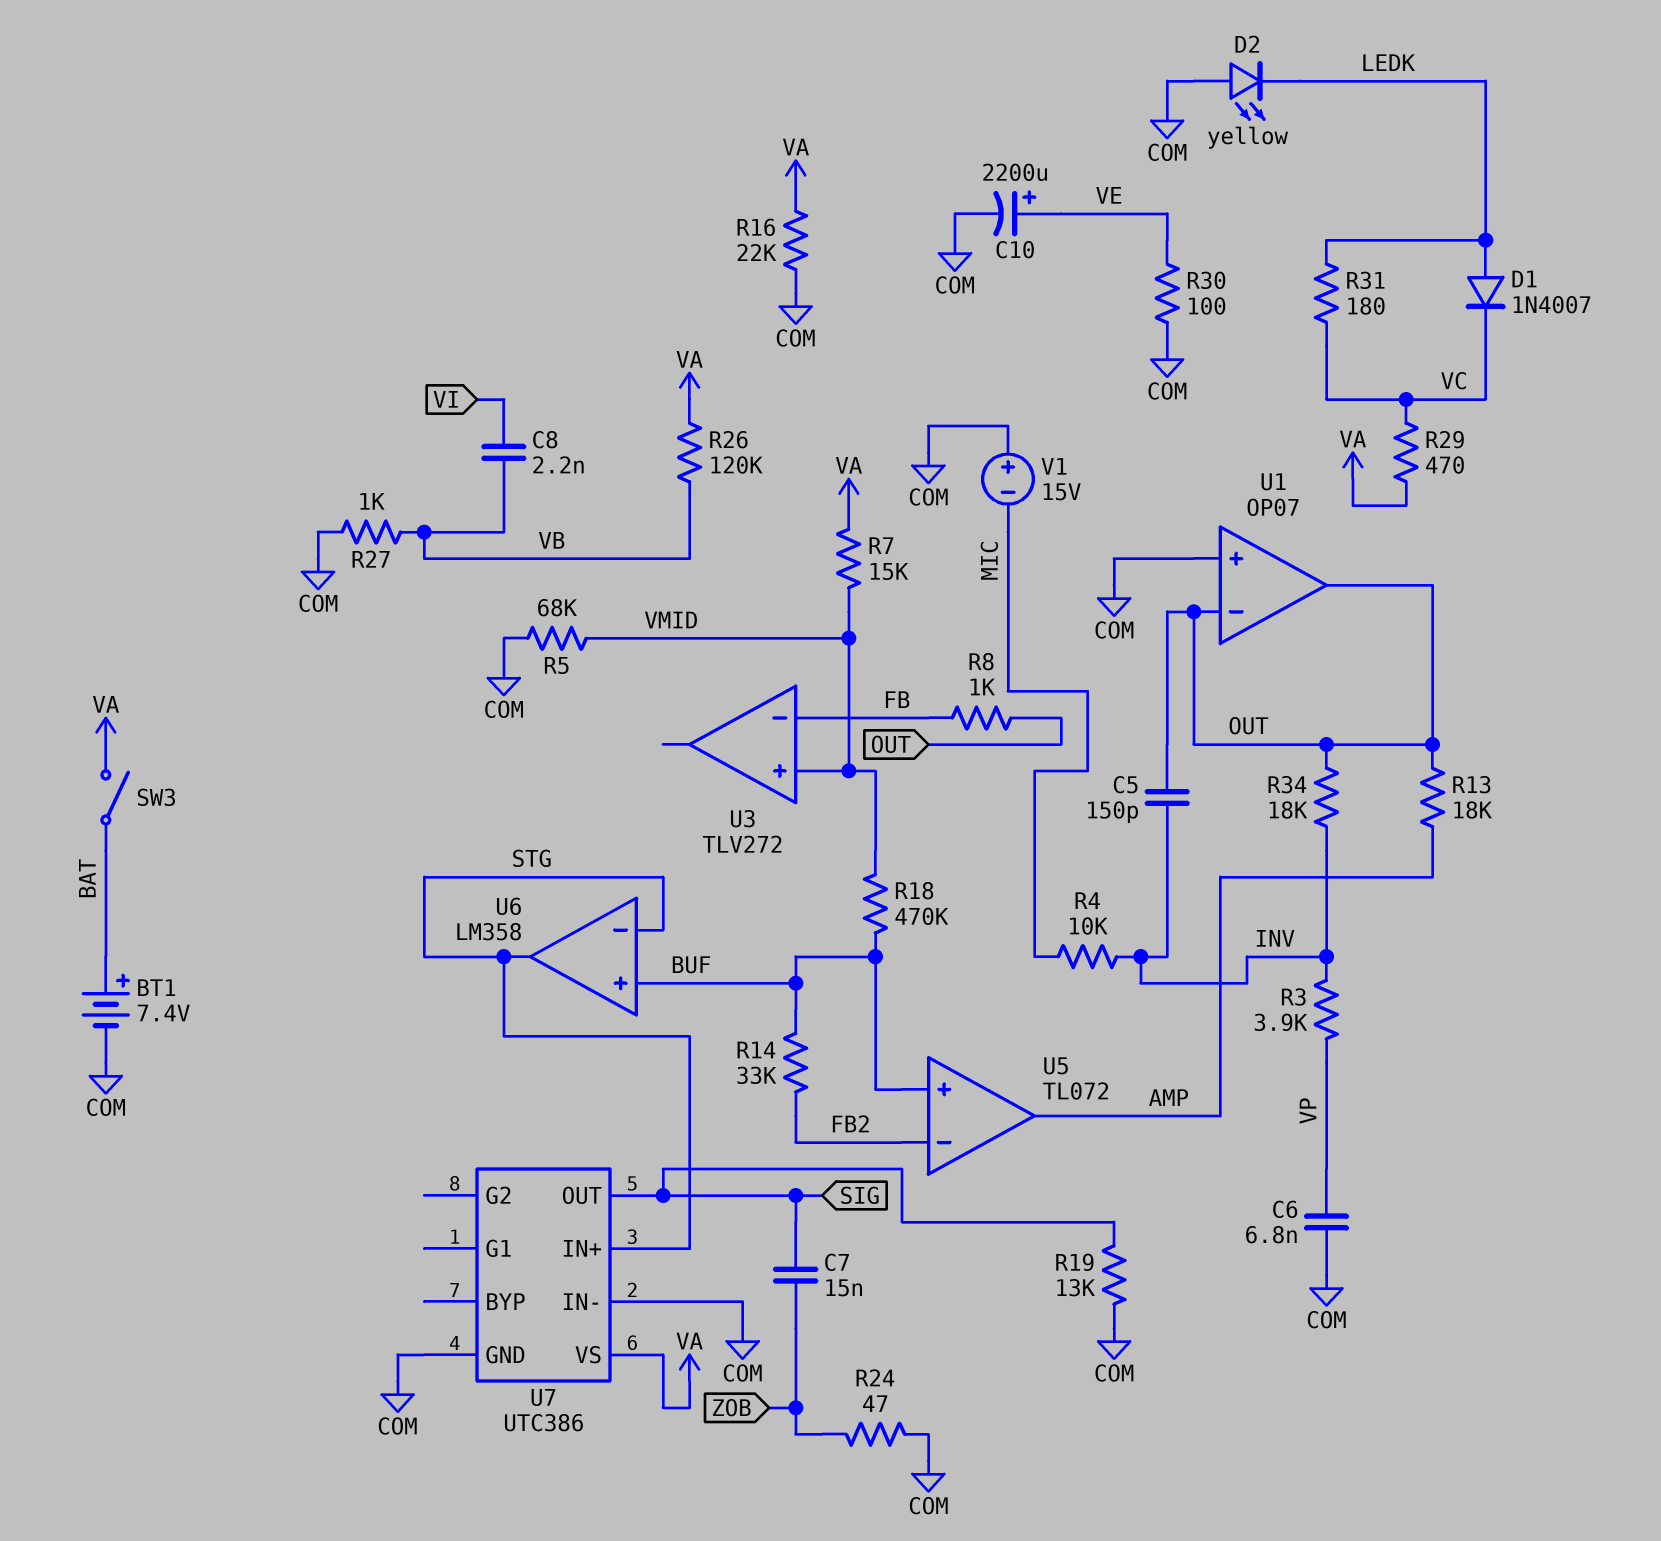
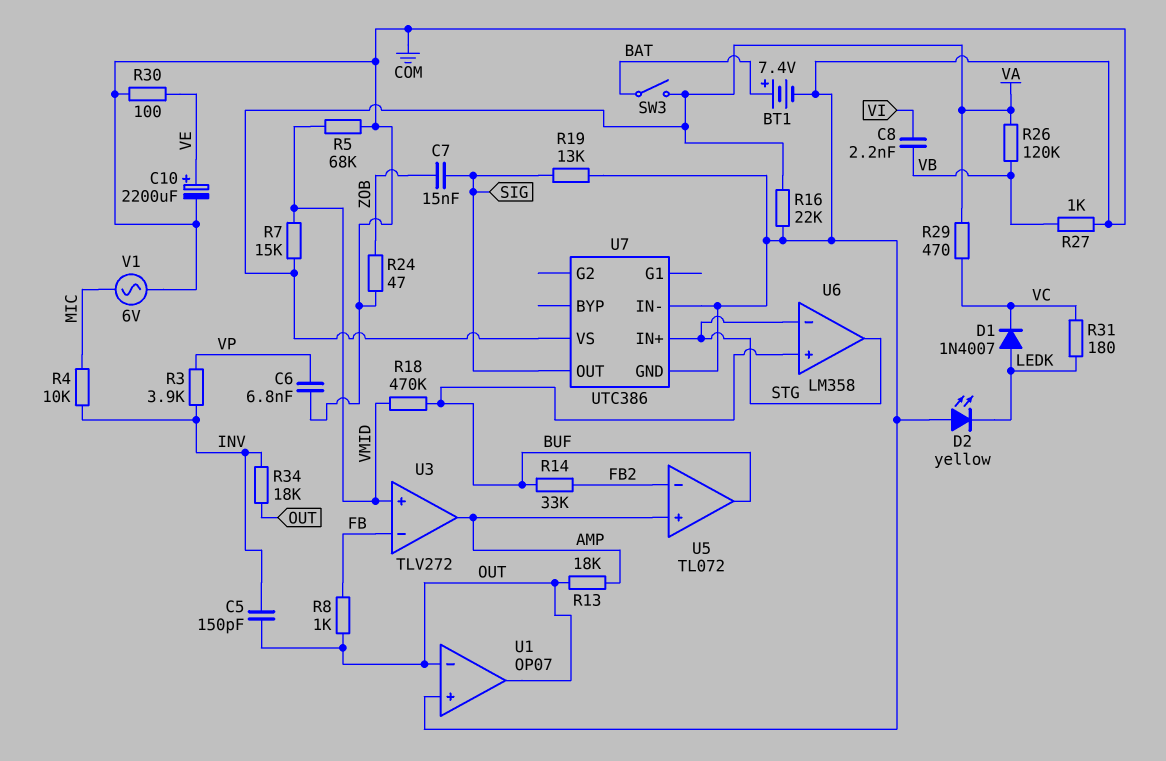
U3 pin out: none -> AMP
U5 pin in+: BUF -> AMP
U5 pin out: AMP -> BUF
V1: 15V (plus COM, minus MIC) -> AC 6V (COM, MIC)

